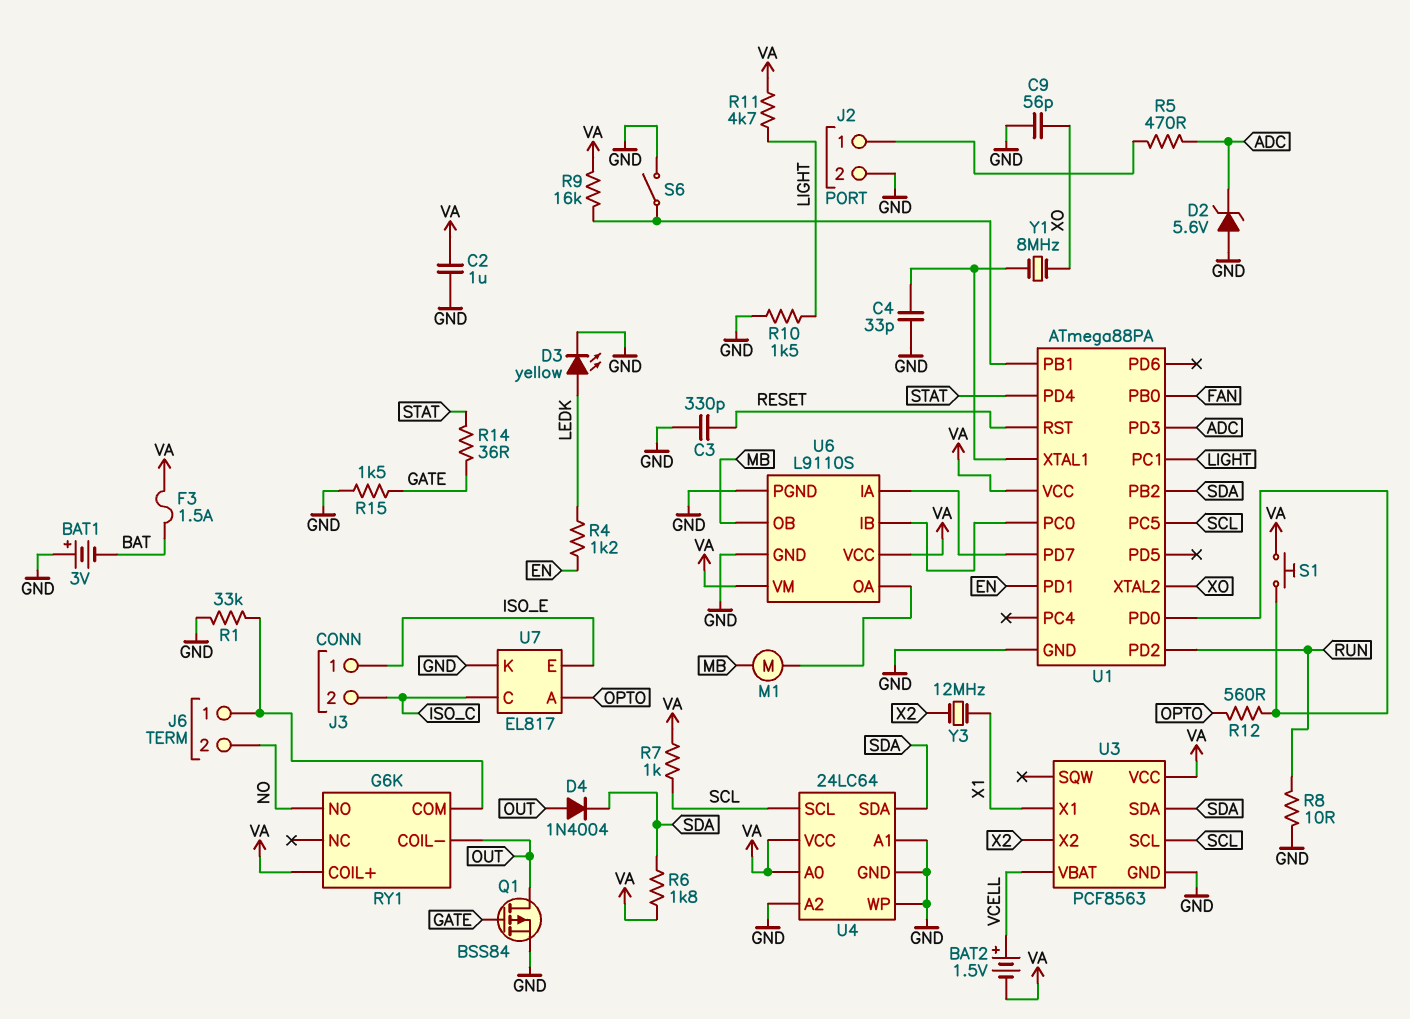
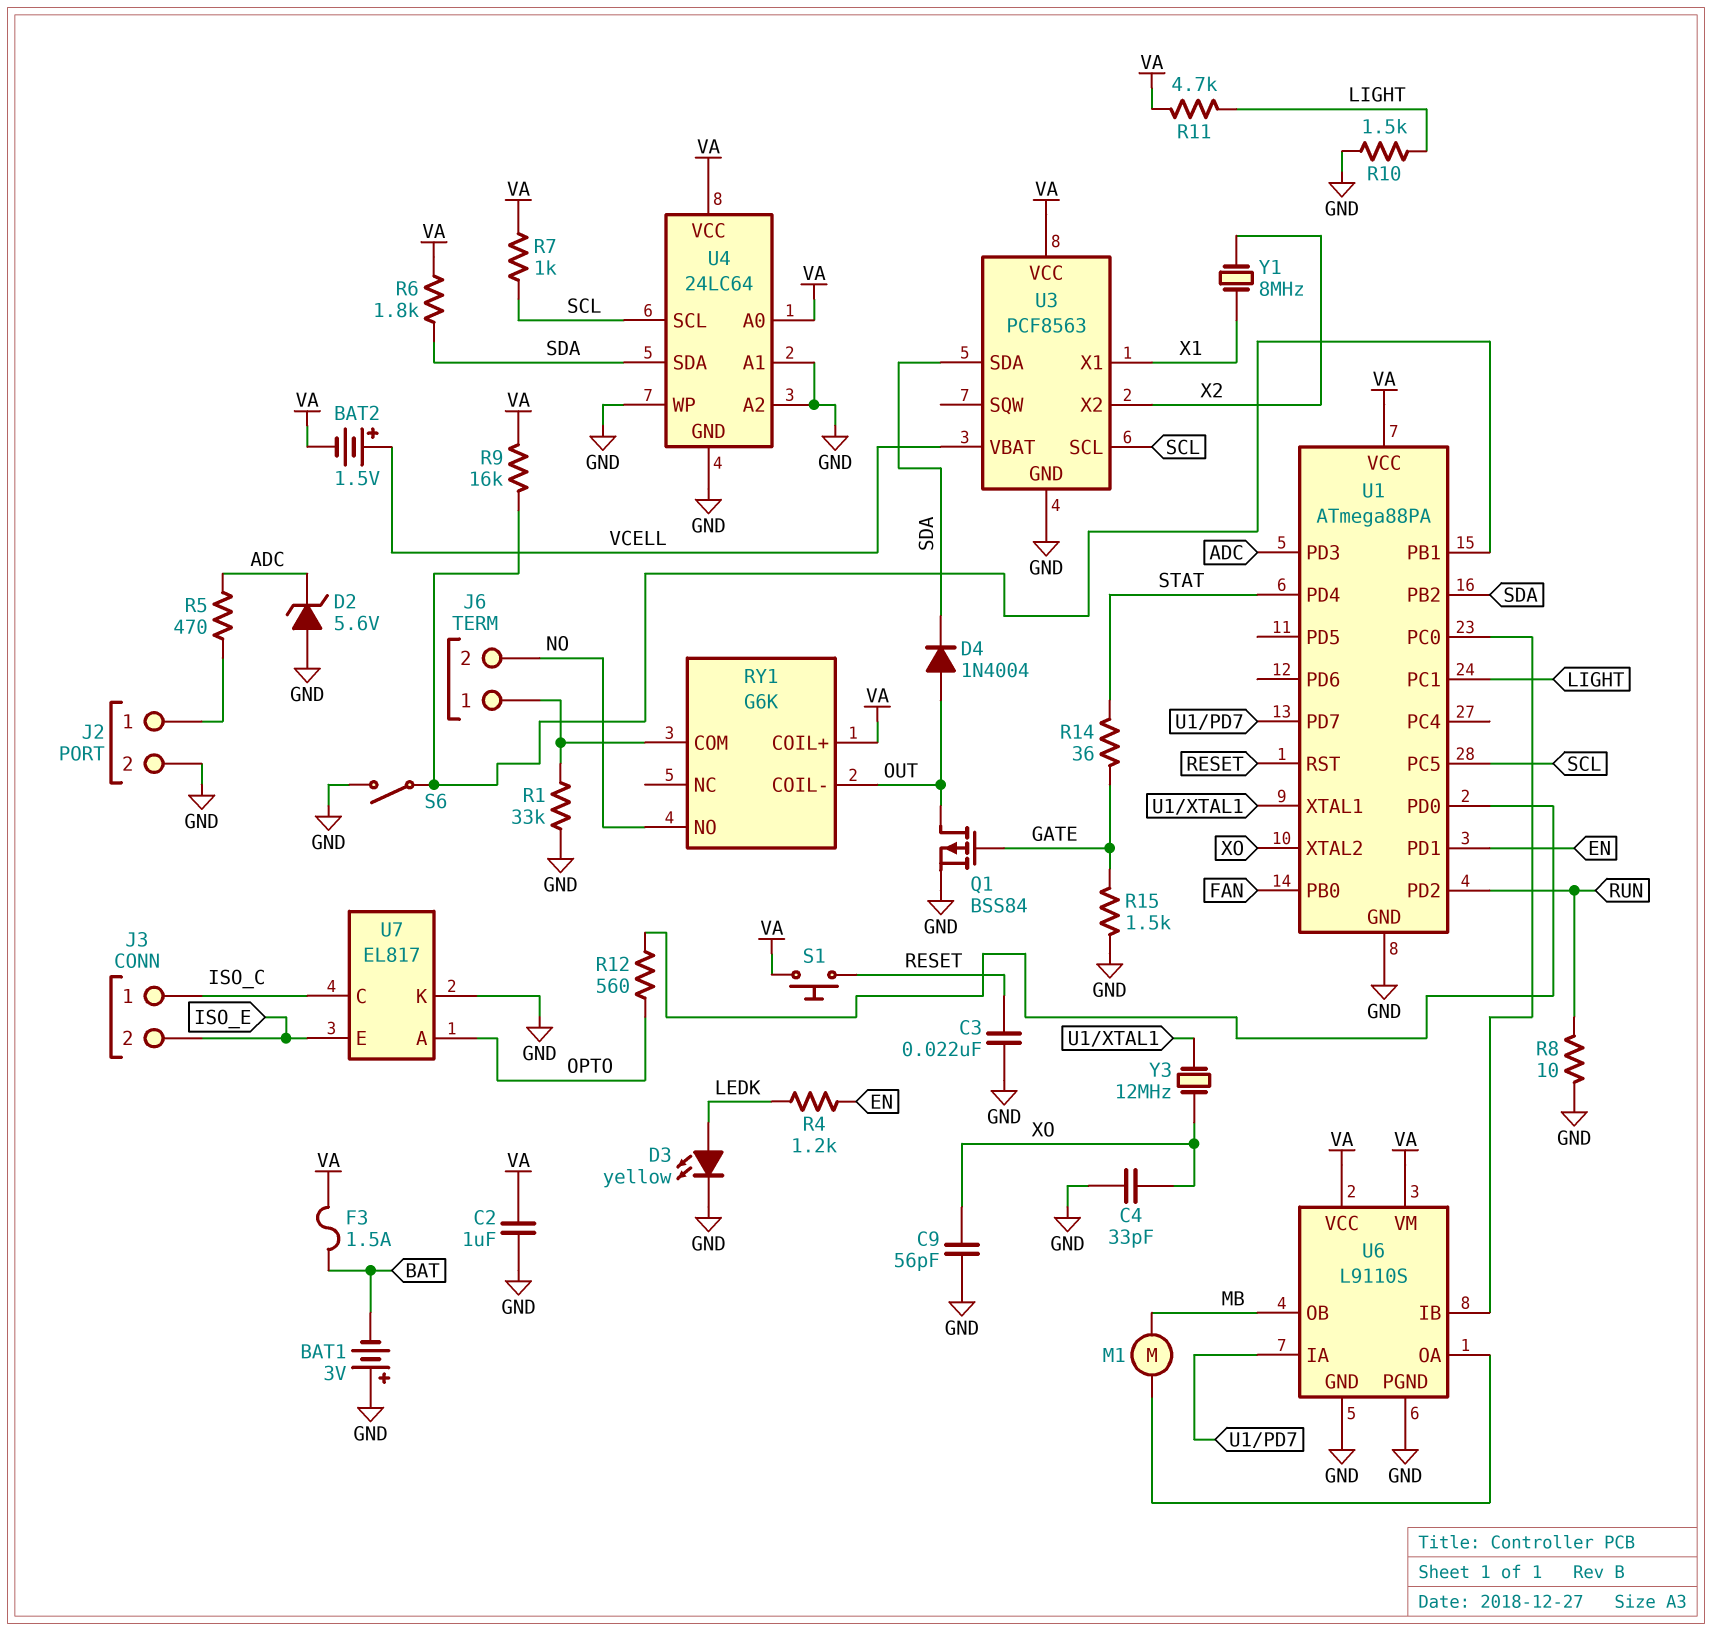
C3: 330pF (GND, RESET) -> 22nF (GND, RESET)
C4: 33pF (GND, U1/XTAL1) -> 33pF (GND, XO)
J3 pin 1: ISO_E -> ISO_C
J3 pin 2: ISO_C -> ISO_E
S1: button (U1/PD0, VA) -> button (RESET, VA)
Y1: 8MHz (U1/XTAL1, XO) -> 8MHz (X1, X2)
Y3: 12MHz (X1, X2) -> 12MHz (U1/XTAL1, XO)

